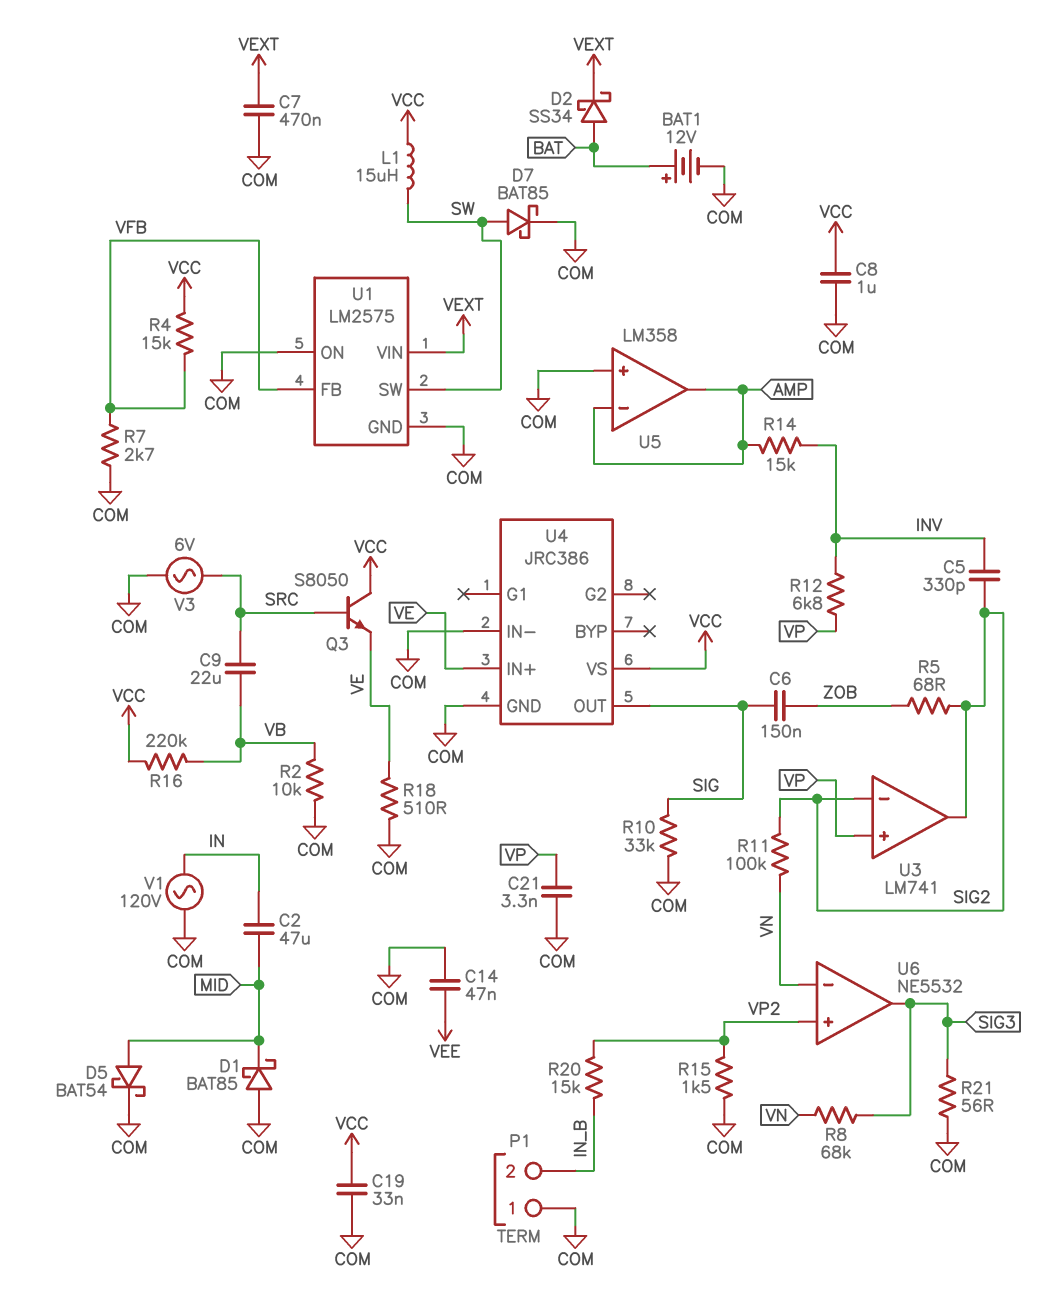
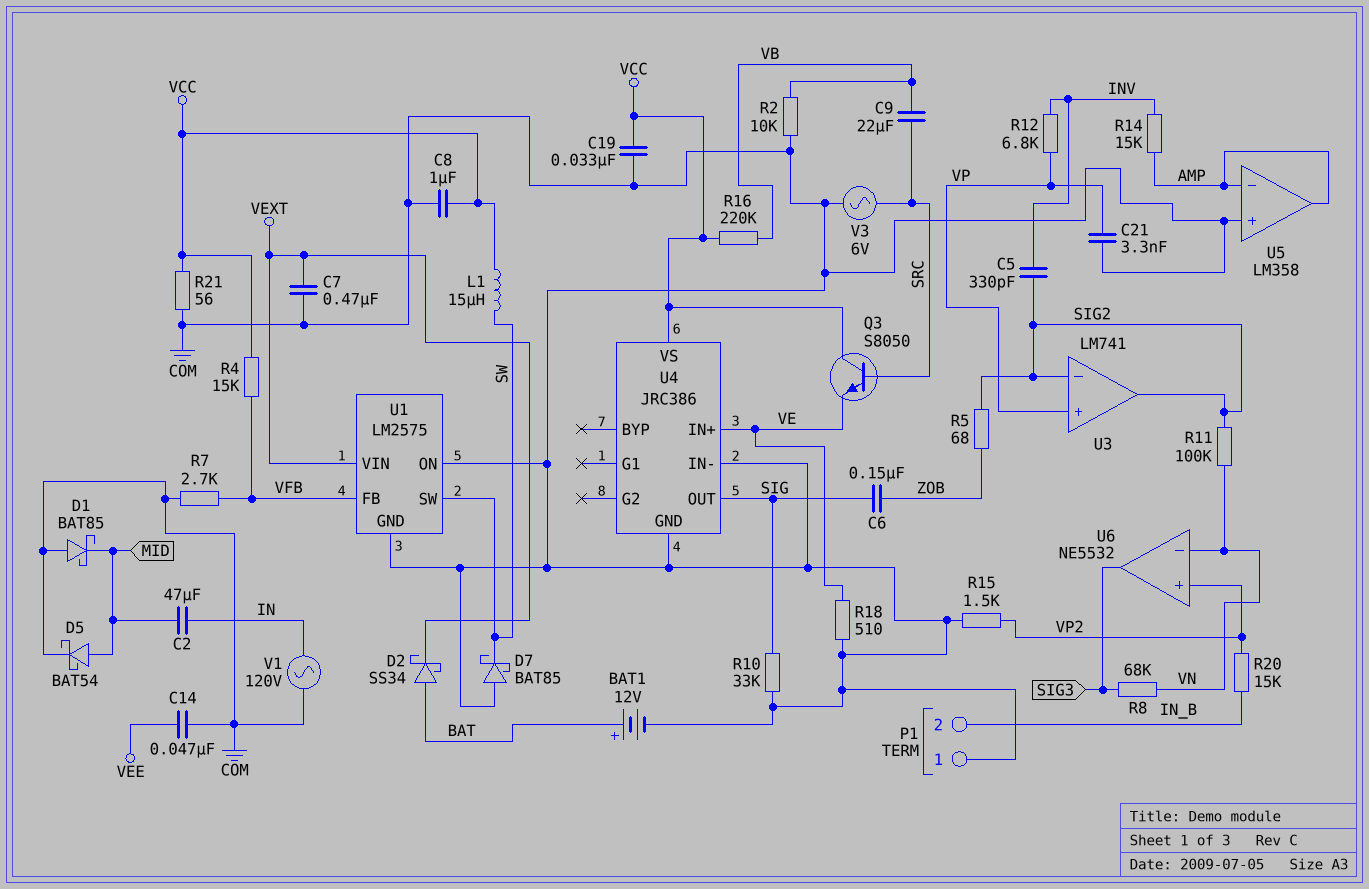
D7: schottky BAT85 (A SW, K COM) -> schottky BAT85 (A COM, K SW)
R21: 56 (COM, SIG3) -> 56 (COM, VCC)

